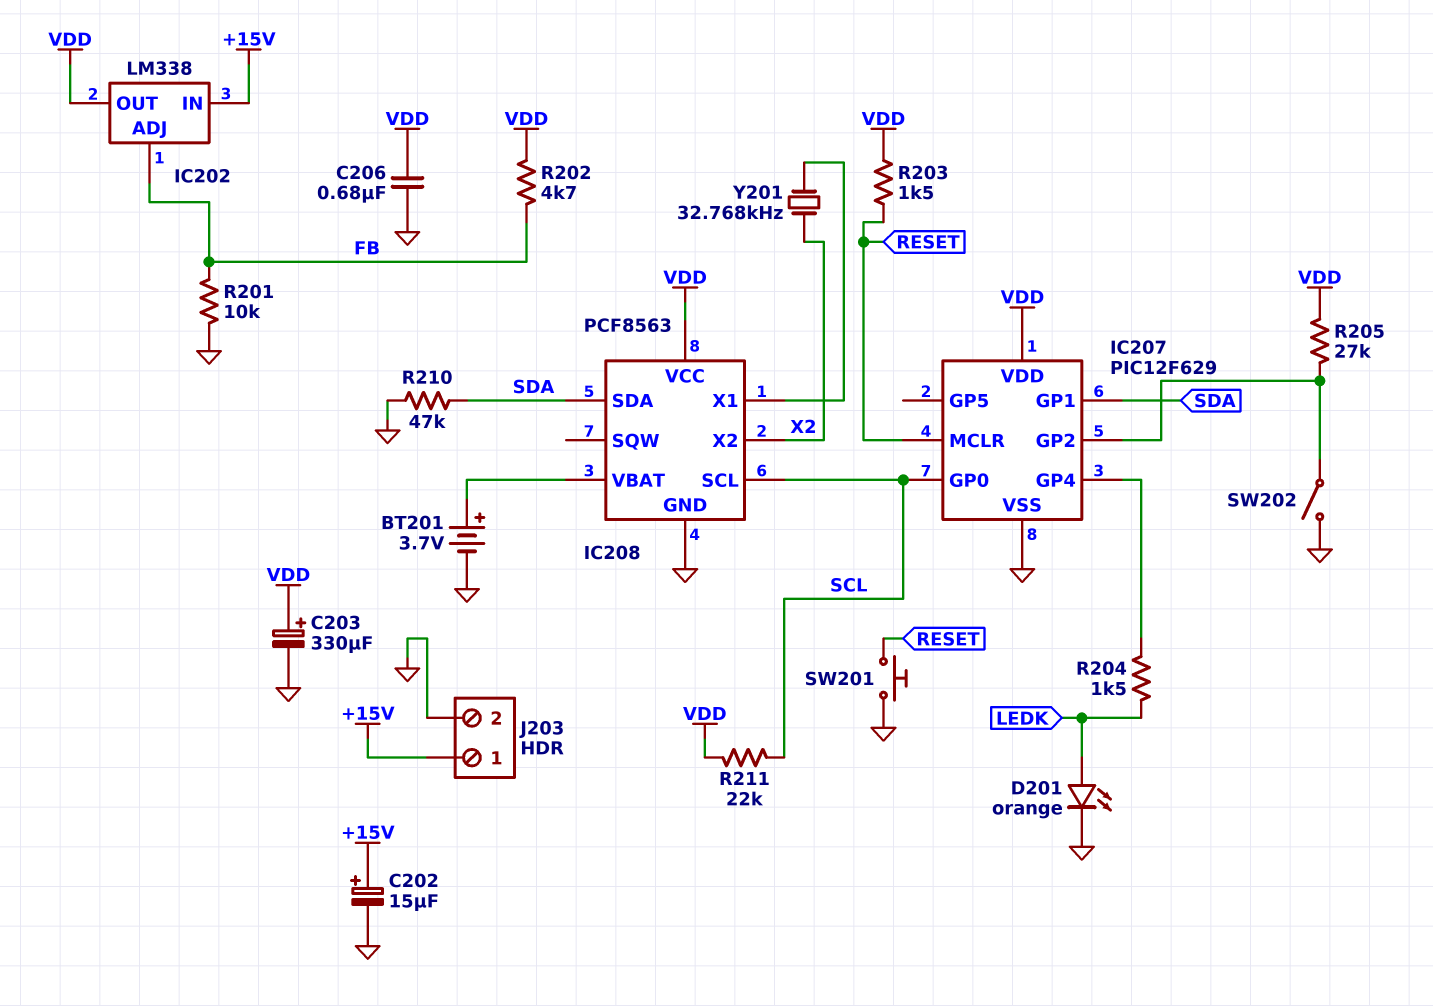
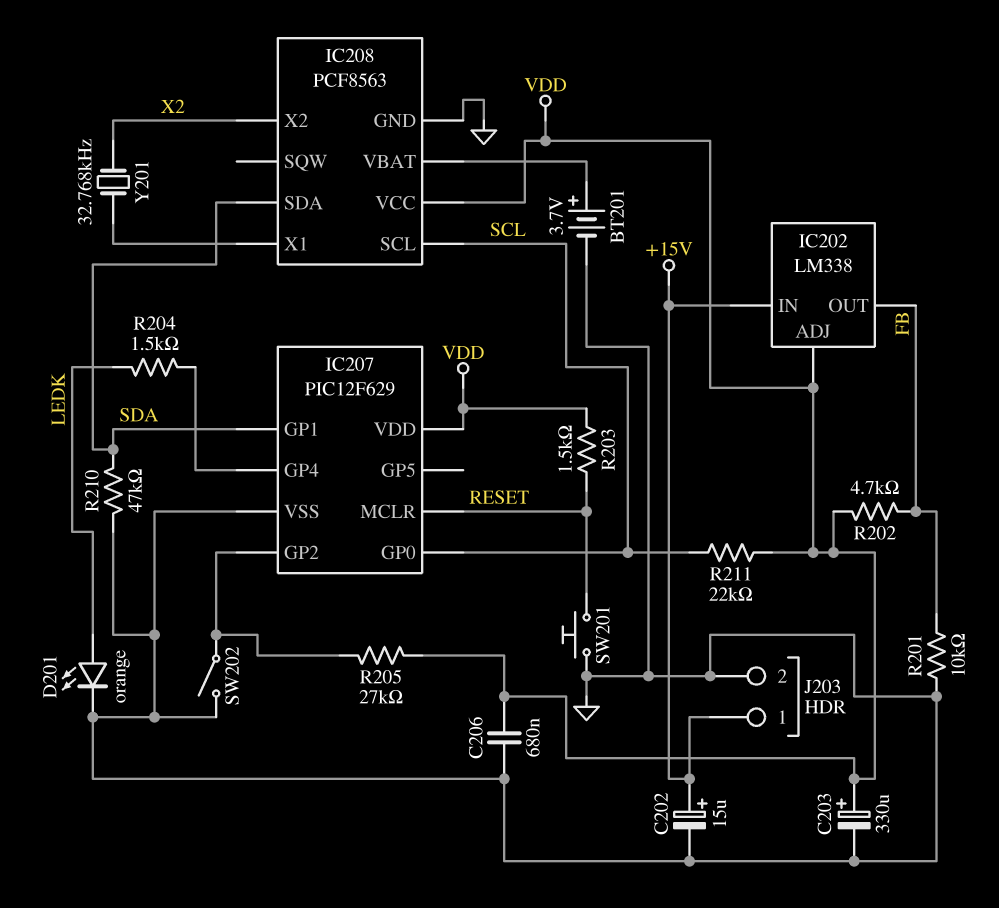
IC202 pin ADJ: FB -> VDD
IC202 pin OUT: VDD -> FB

